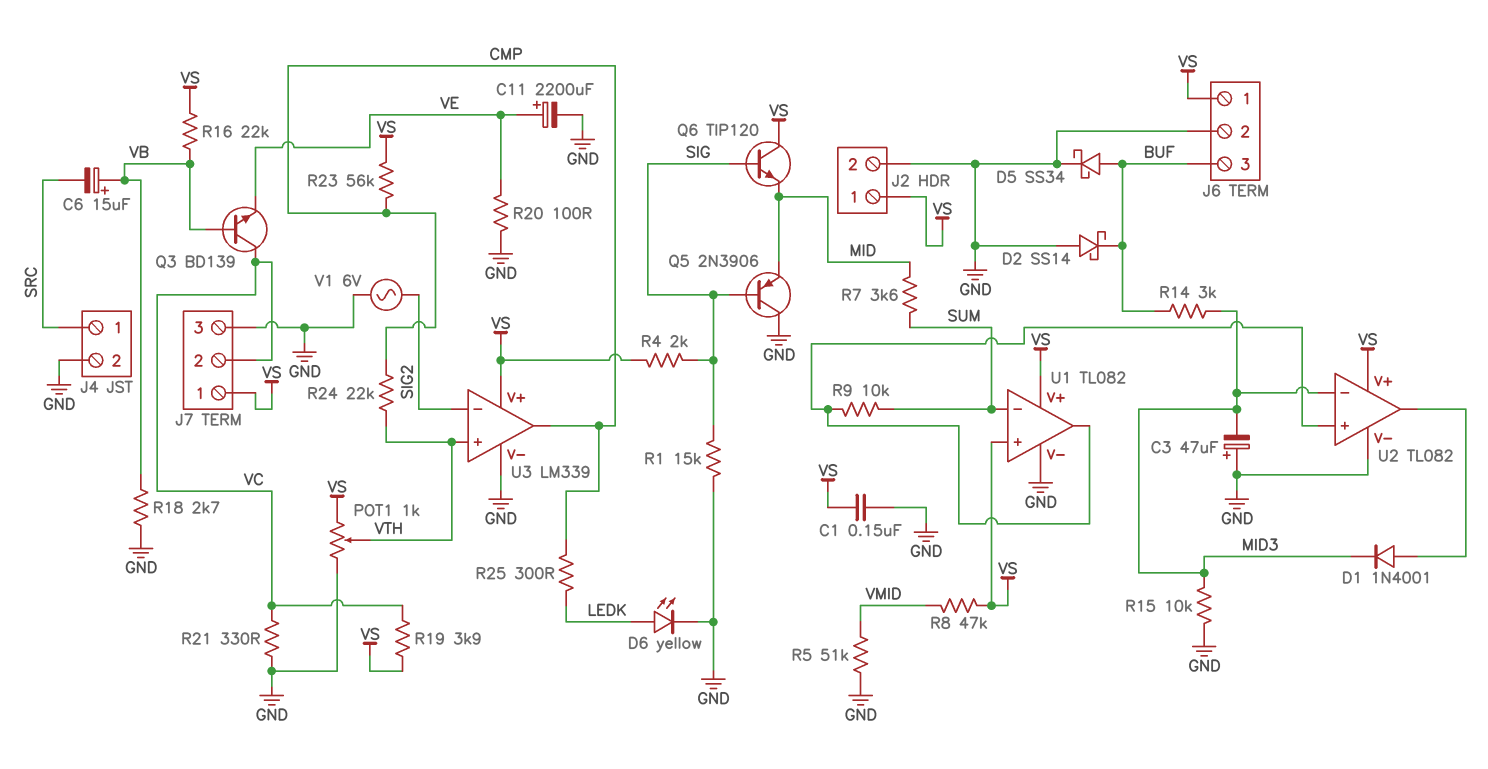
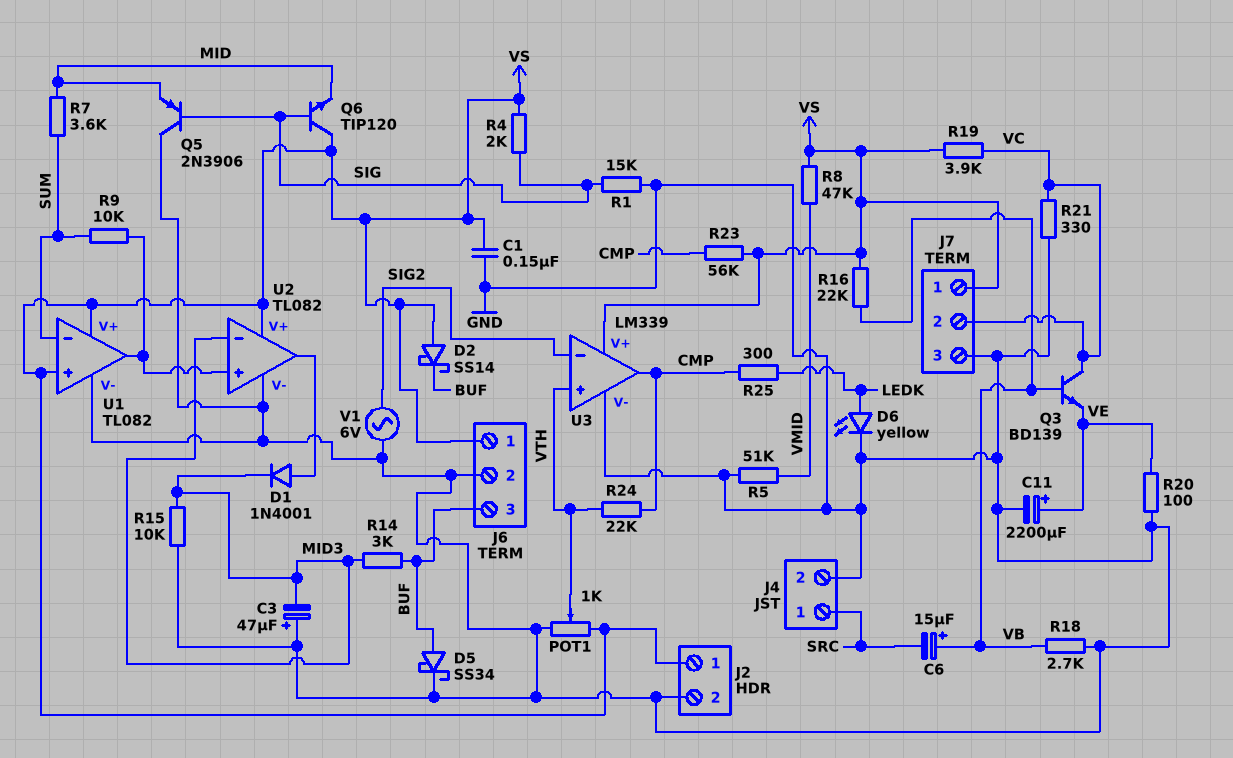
D2: schottky SS14 (A GND, K BUF) -> schottky SS14 (A VS, K BUF)

